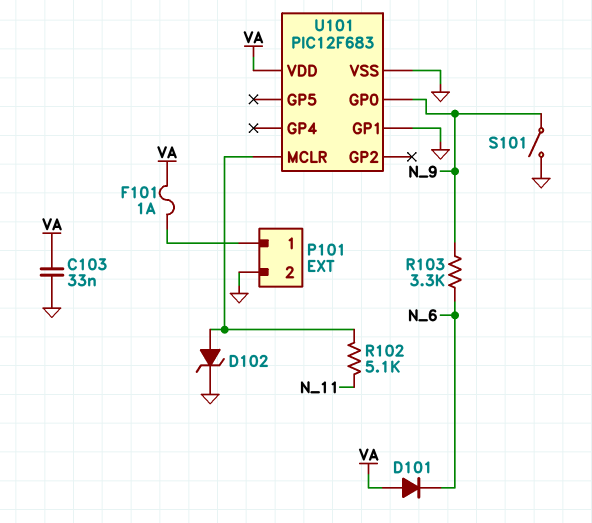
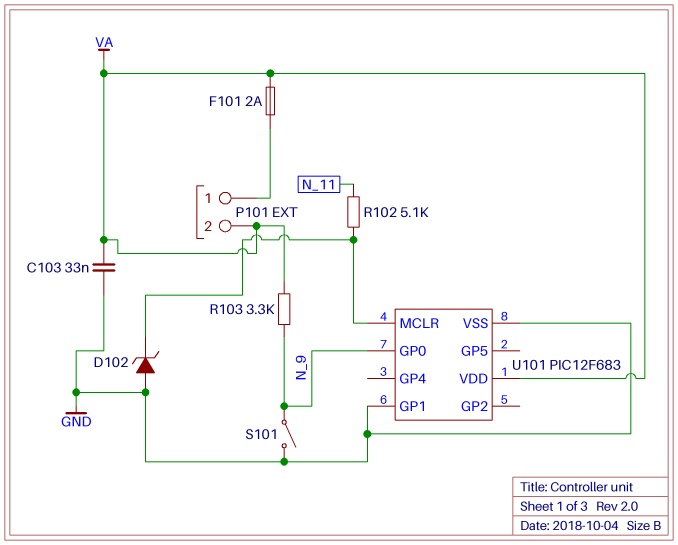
D101: diode (A VA, K N_6) -> none
D102: zener (A U101/MCLR, K GND) -> zener (A GND, K U101/MCLR)
F101: 1A (P101/1, VA) -> 2A (P101/1, VA)
P101 pin 2: GND -> VA
R103: 3.3k (N_6, N_9) -> 3.3k (N_9, VA)

